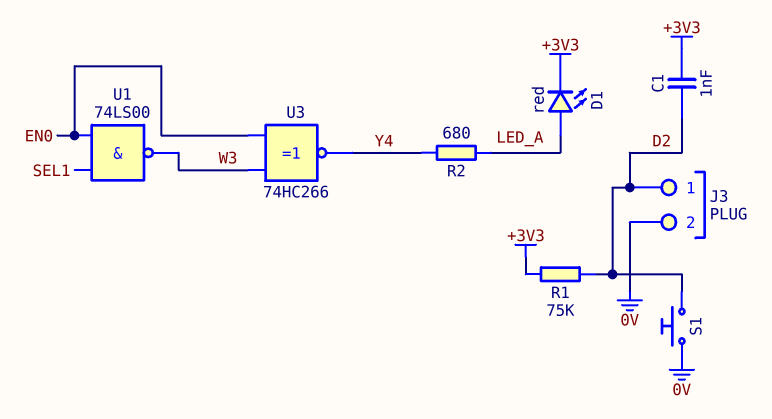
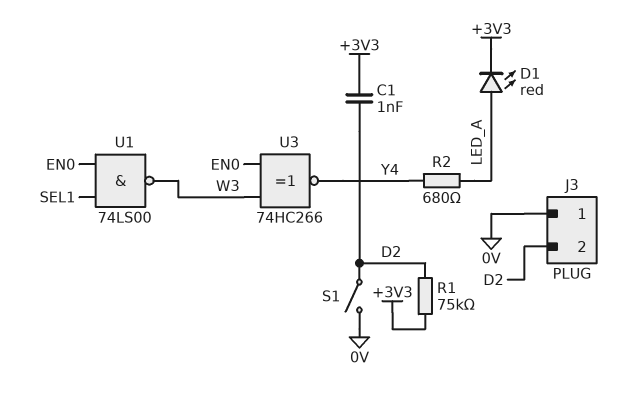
J3 pin 1: D2 -> 0V
J3 pin 2: 0V -> D2
S1: button (0V, D2) -> switch (0V, D2)

